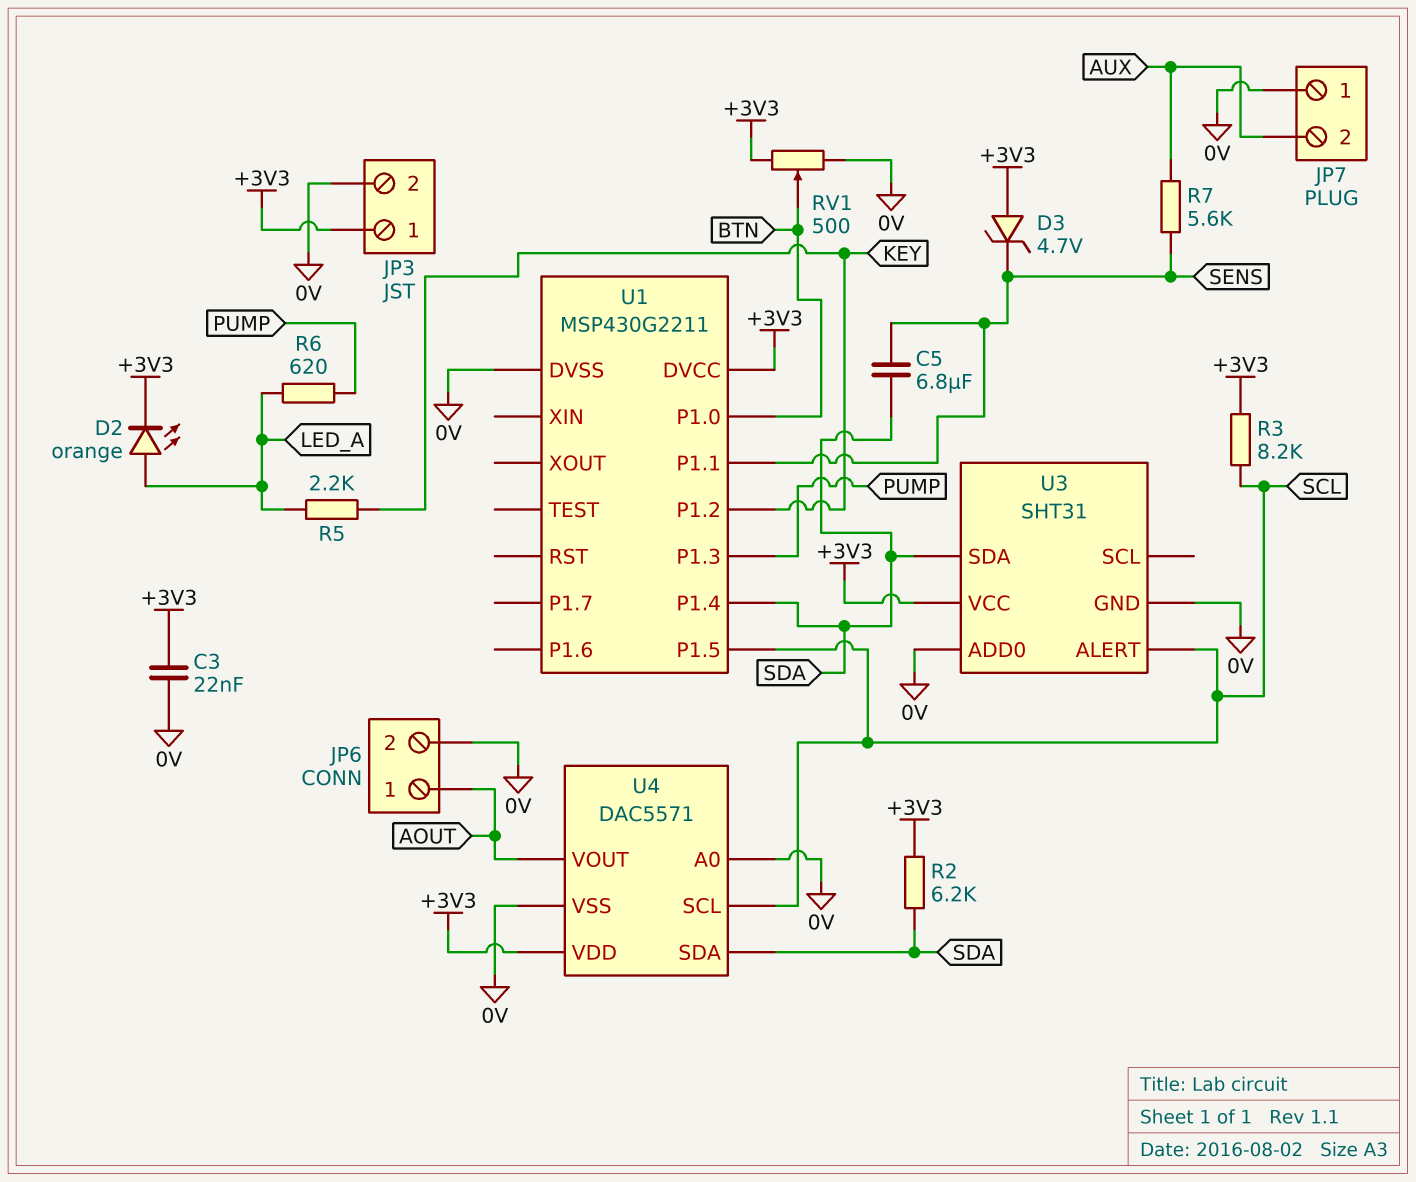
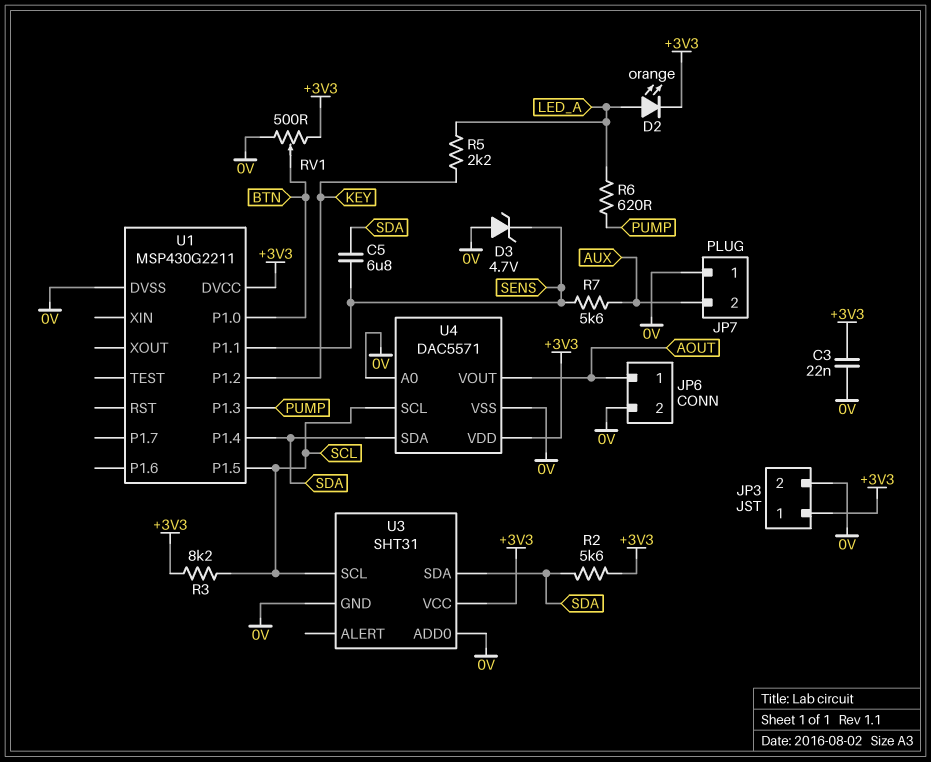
D3: zener 4.7V (A +3V3, K SENS) -> zener 4.7V (A 0V, K SENS)
R2: 6.2k (+3V3, SDA) -> 5.6k (+3V3, SDA)
U3 pin ALERT: SCL -> none
U3 pin SCL: none -> SCL

